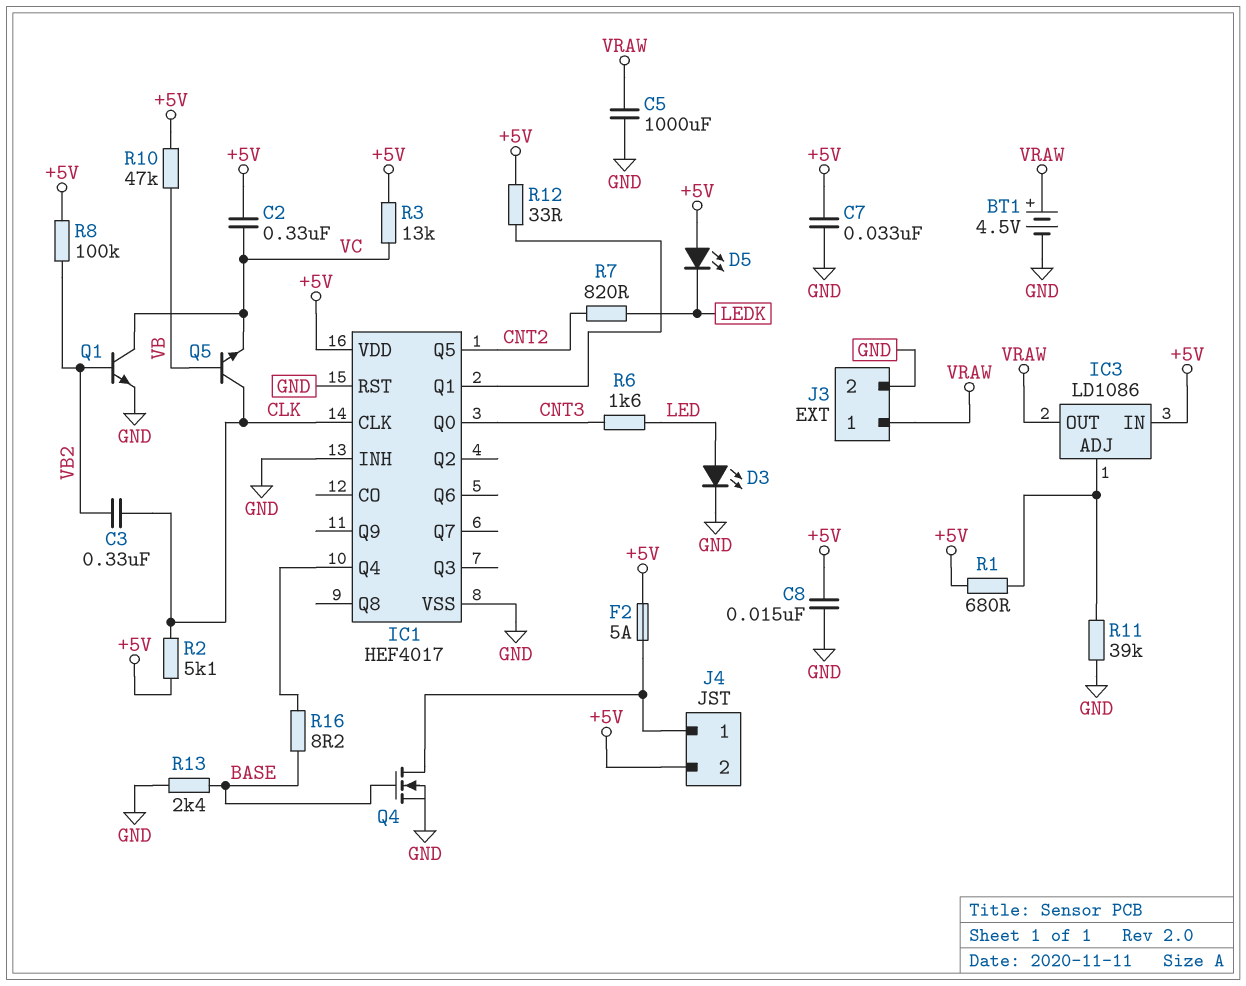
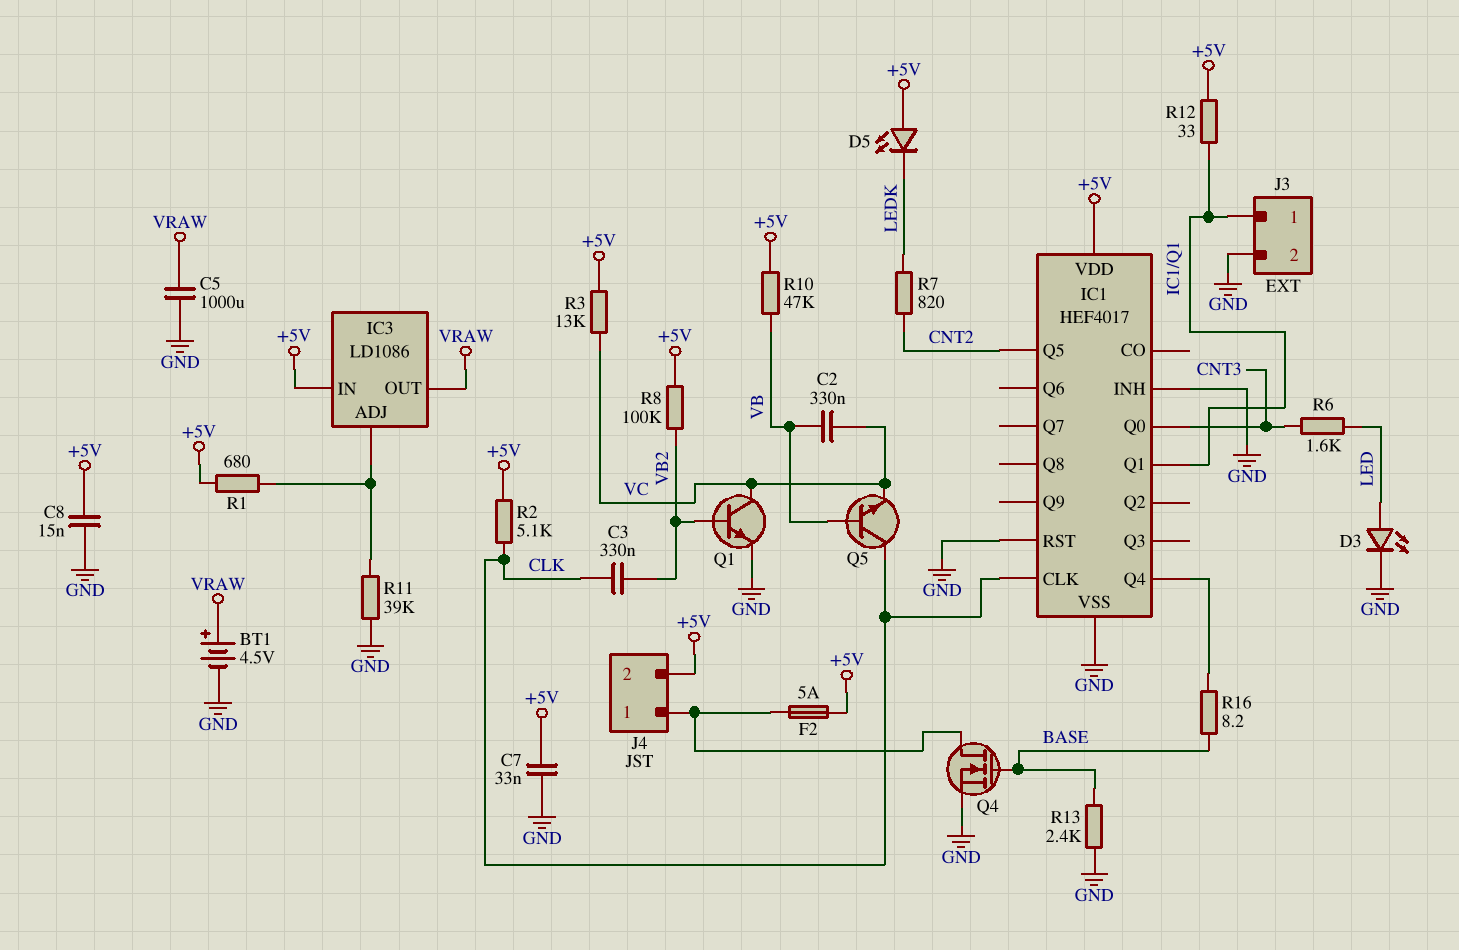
C2: 330nF (+5V, VC) -> 330nF (VB, VC)
J3 pin 1: VRAW -> IC1/Q1

